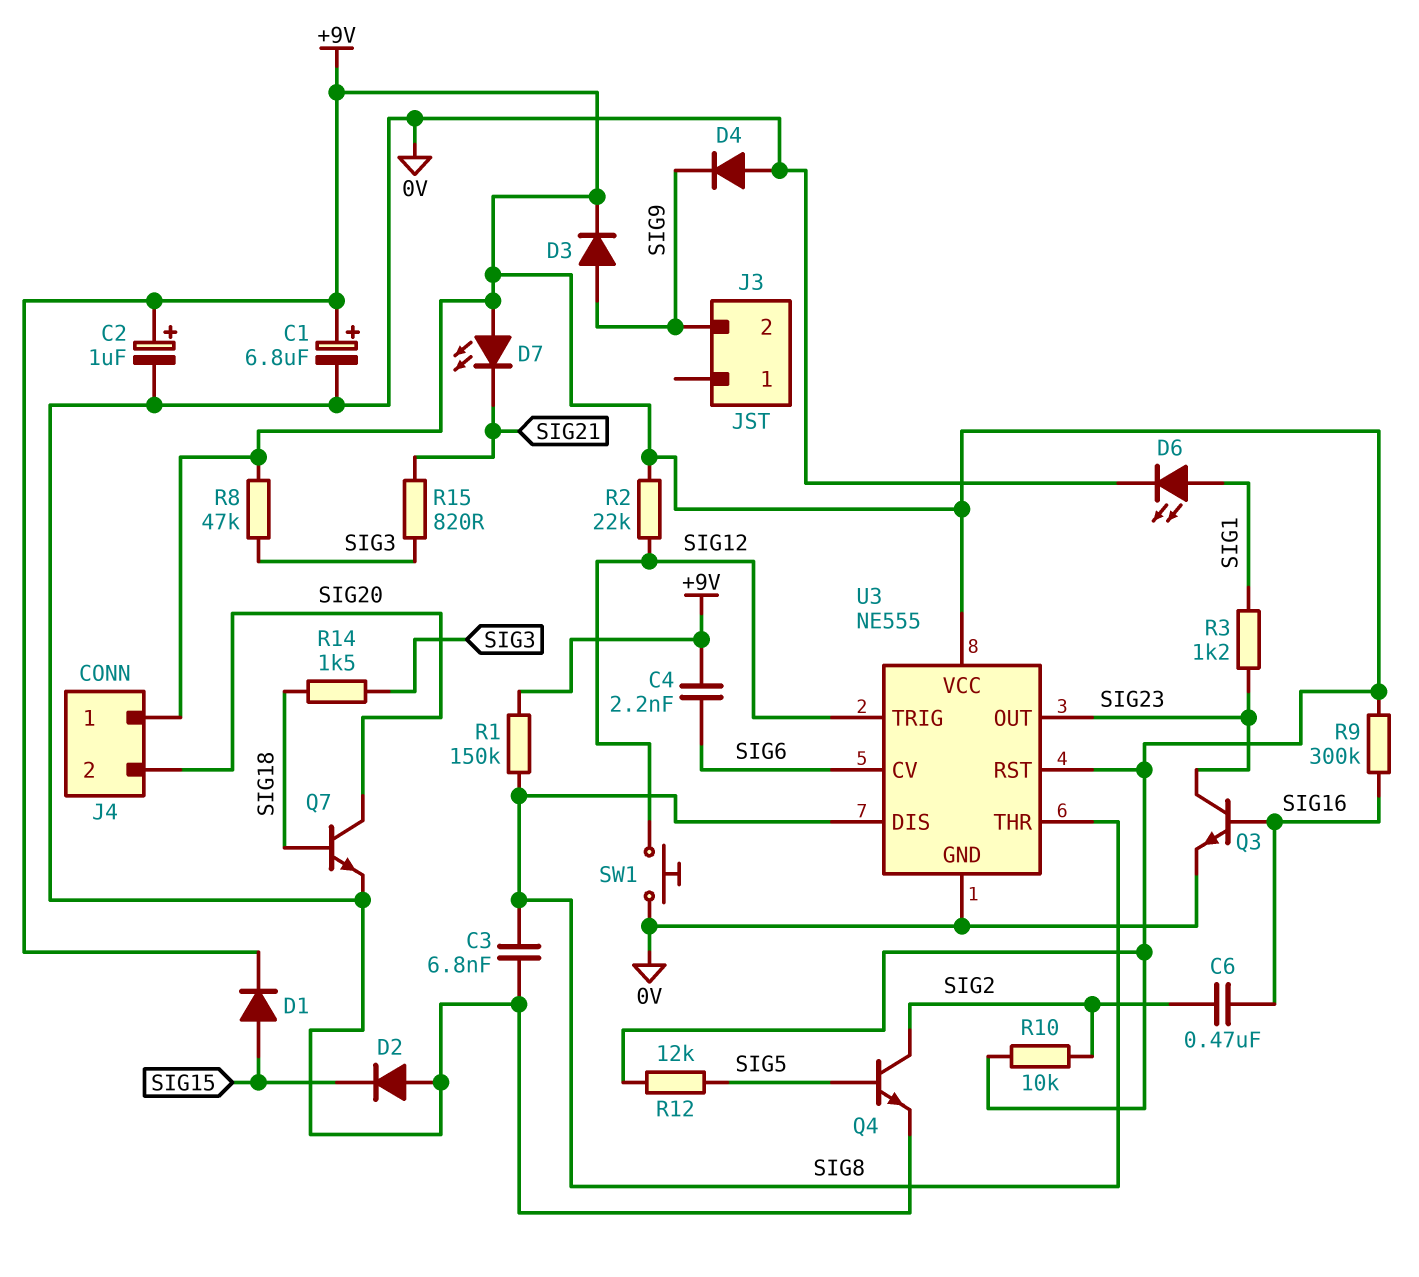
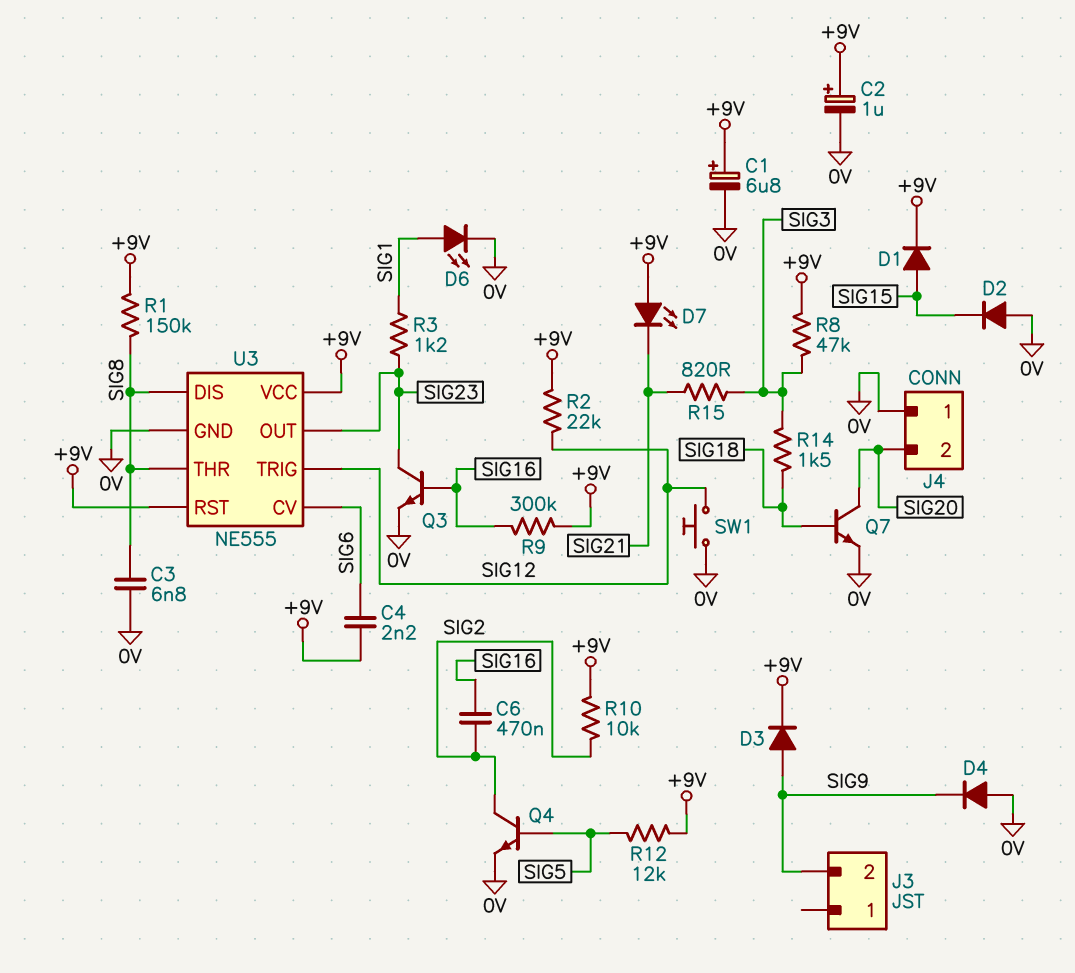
J4 pin 1: +9V -> 0V

